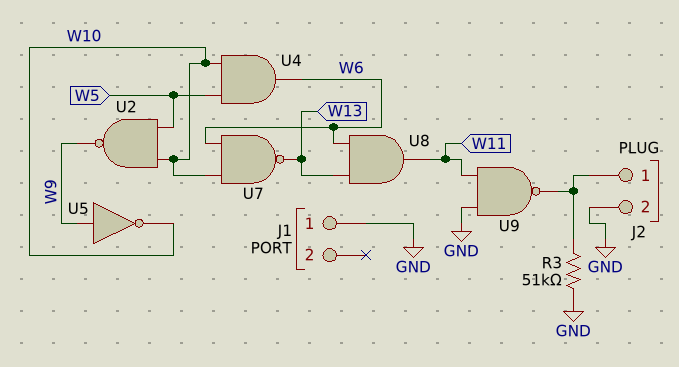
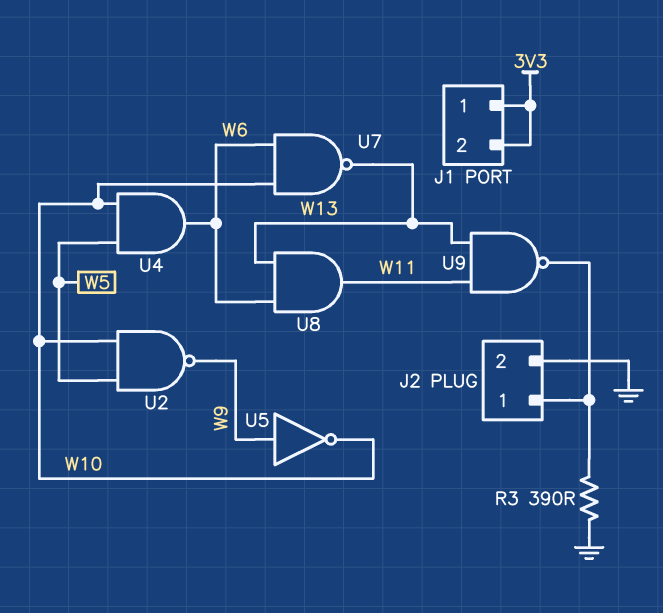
J1 pin 1: GND -> 3V3
J1 pin 2: none -> 3V3
R3: 51k (GND, J2/1) -> 390 (GND, J2/1)
U9: NAND (in GND, in W11, out J2/1) -> NAND (in W11, in W13, out J2/1)

